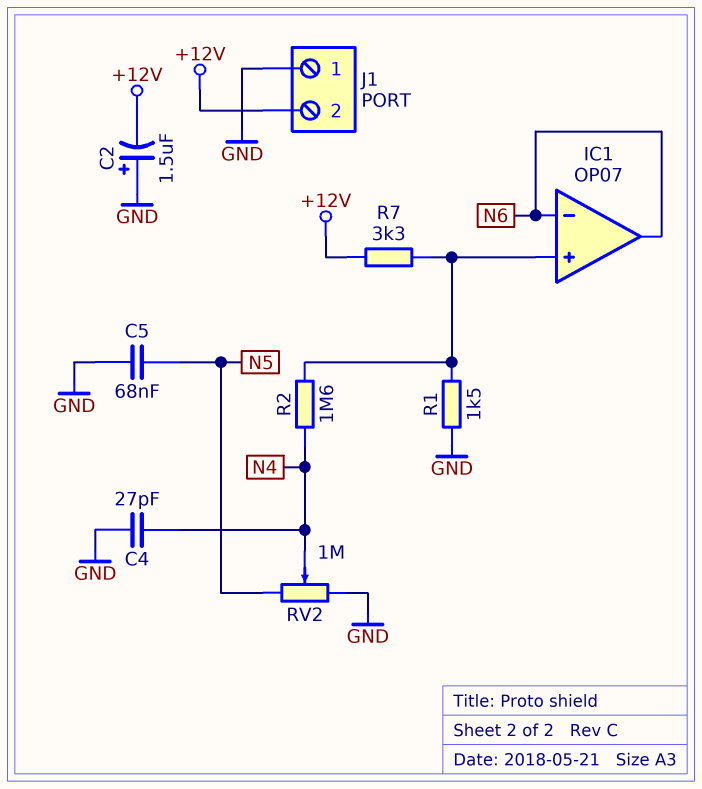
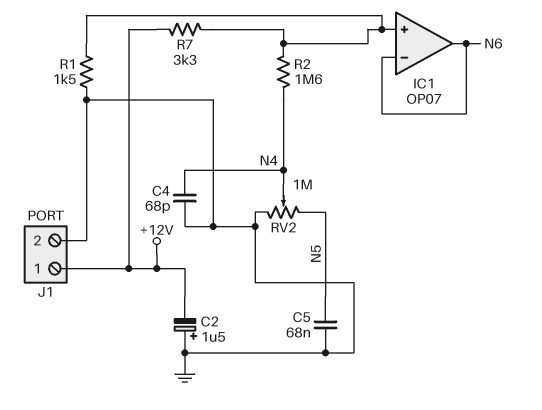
C4: 27pF (GND, N4) -> 68pF (GND, N4)
J1 pin 1: GND -> +12V
J1 pin 2: +12V -> GND

